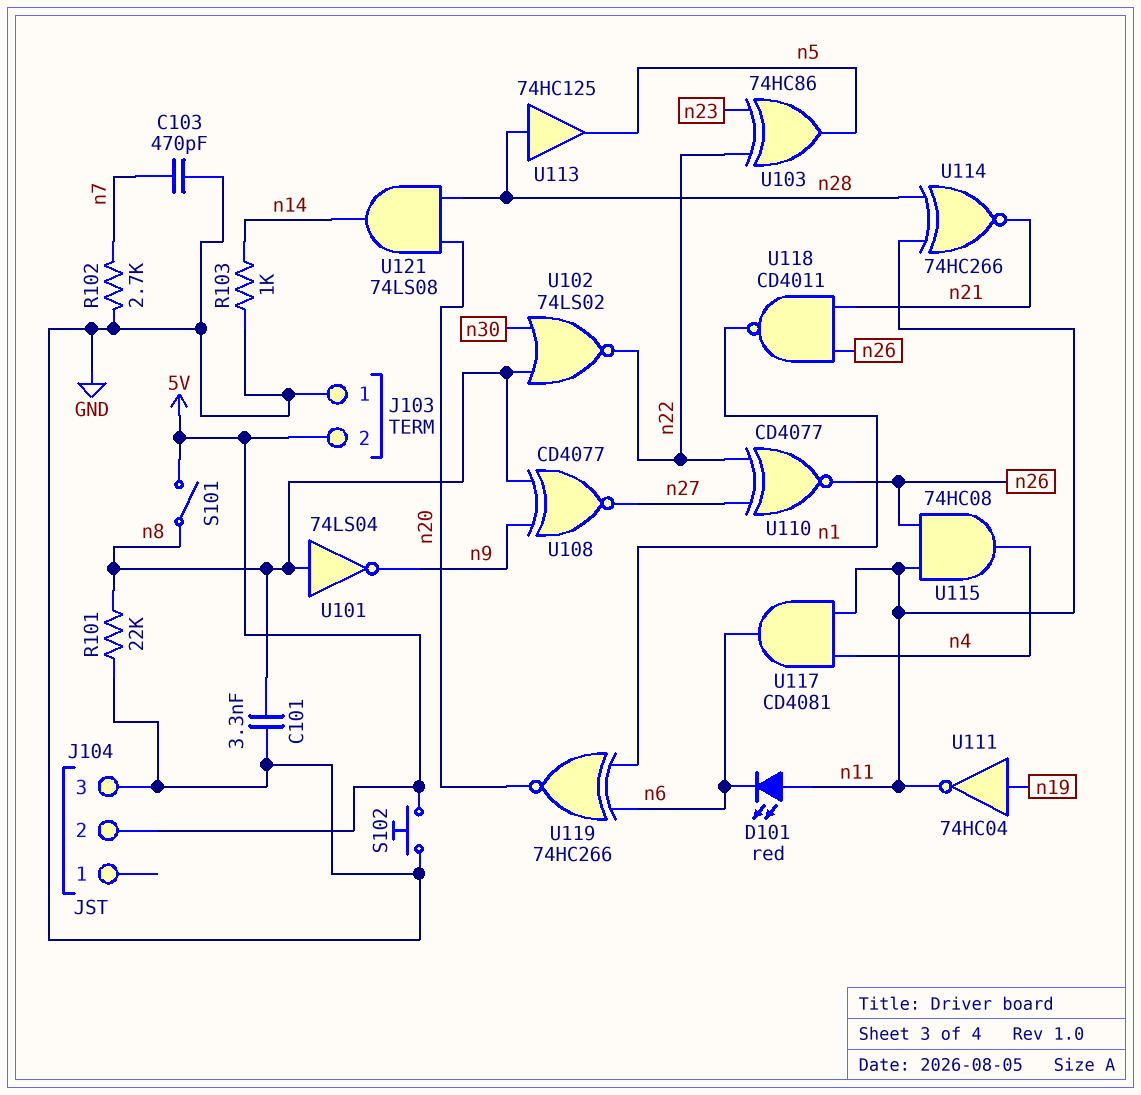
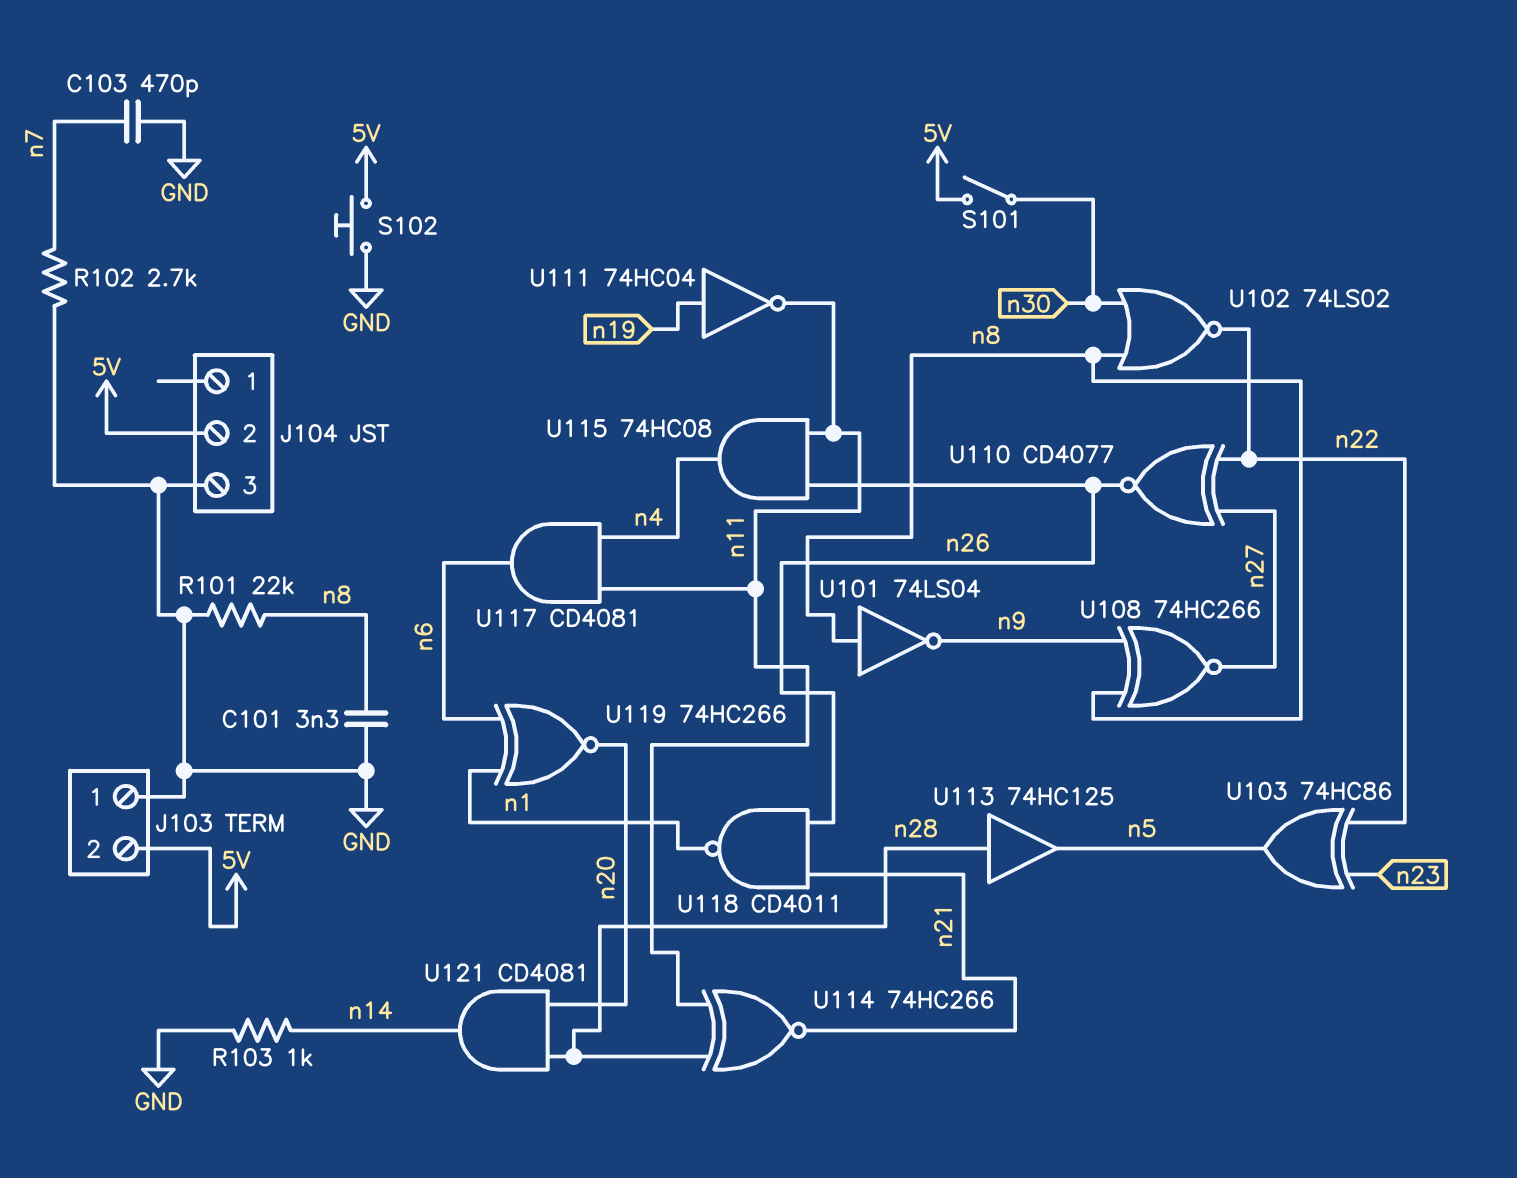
D101: LED red (A n11, K n6) -> none
S101: switch (5V, n8) -> switch (5V, n30)
U108: XNOR CD4077 (in n8, in n9, out n27) -> XNOR 74HC266 (in n8, in n9, out n27)
U121: AND 74LS08 (in n20, in n28, out n14) -> AND CD4081 (in n20, in n28, out n14)

